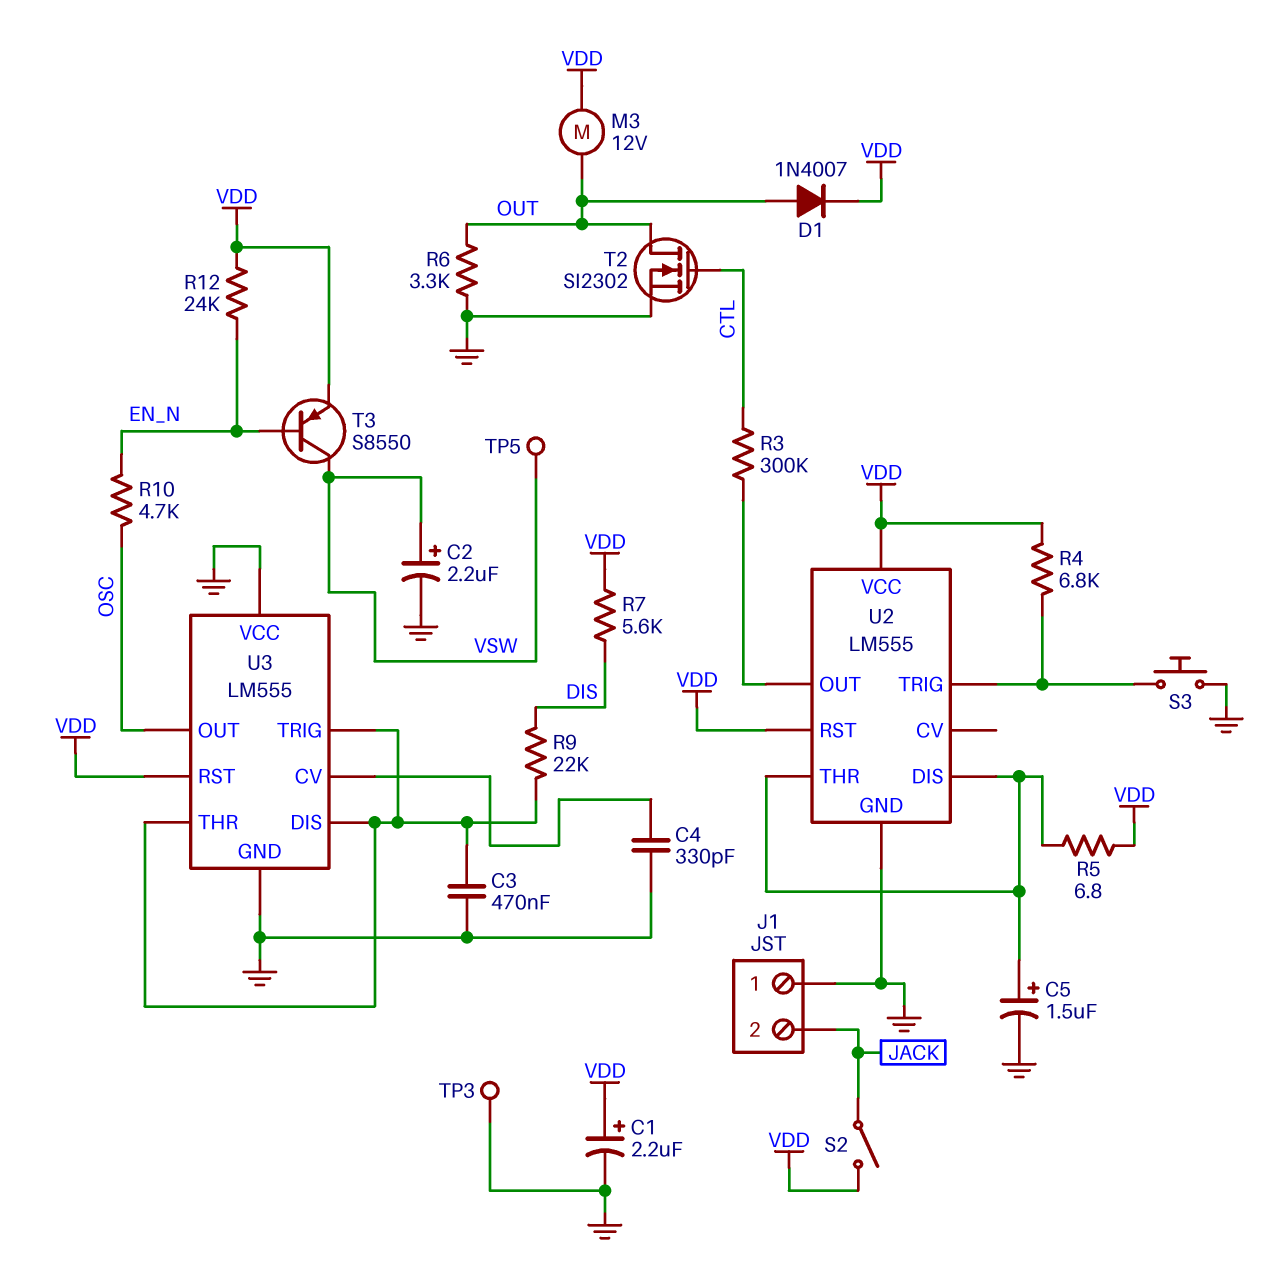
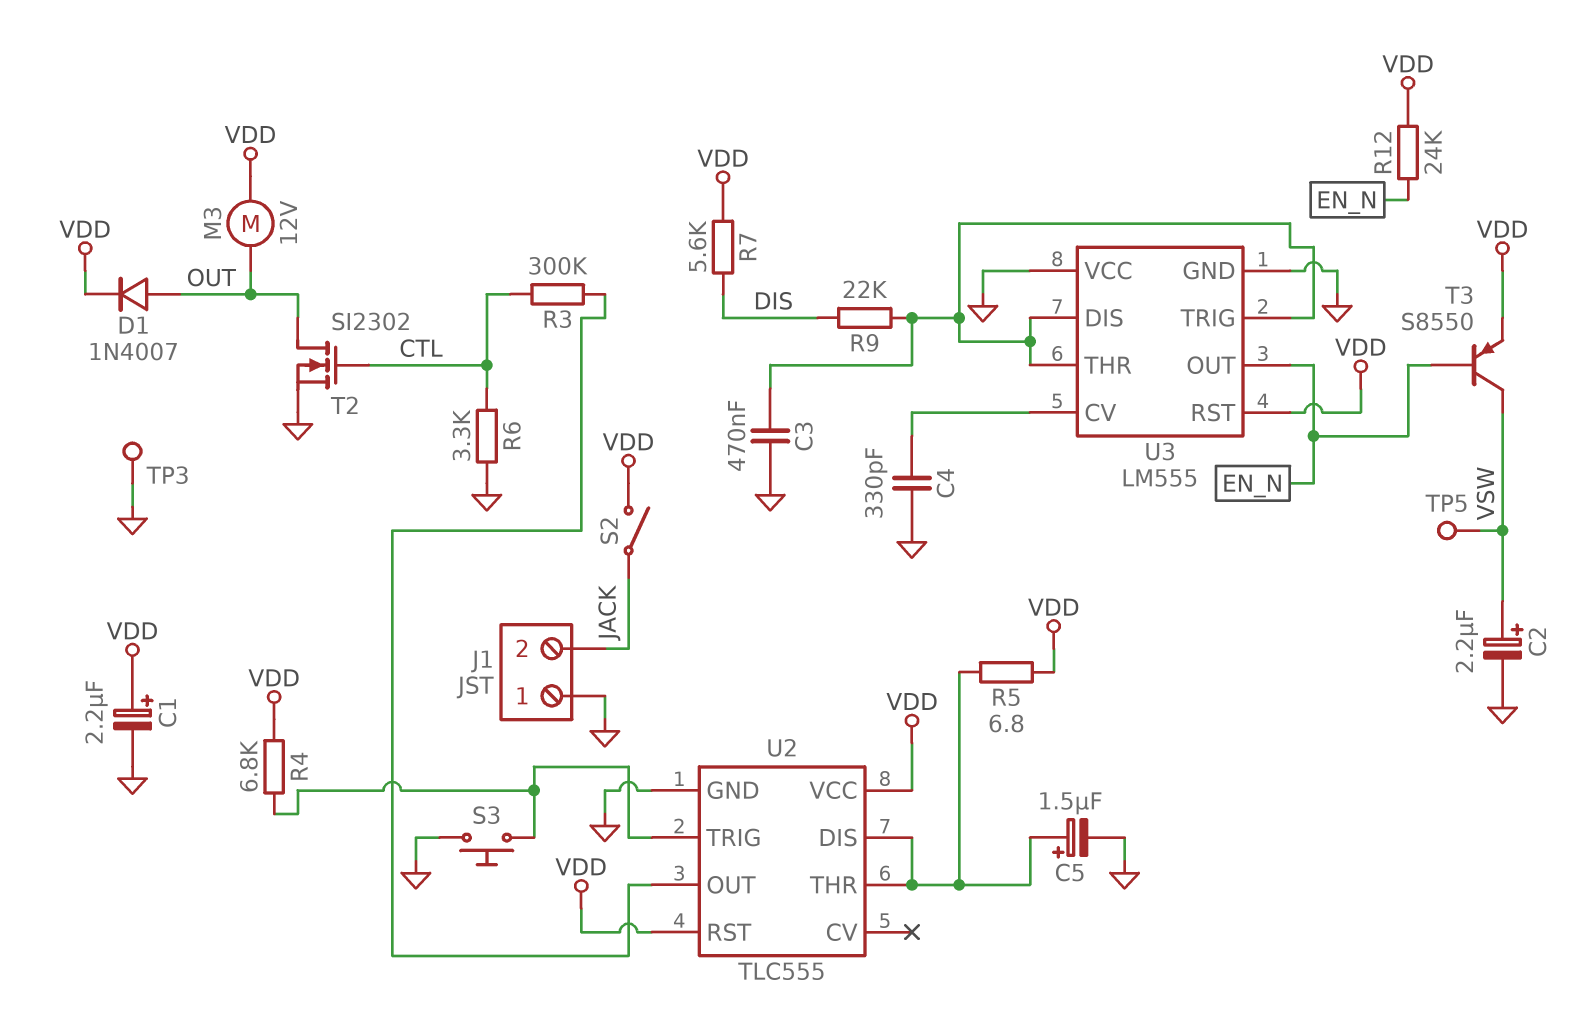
R6: 3.3k (GND, OUT) -> 3.3k (CTL, GND)
R10: 4.7k (EN_N, OSC) -> none
U2: LM555 -> TLC555
U3 pin OUT: OSC -> EN_N

